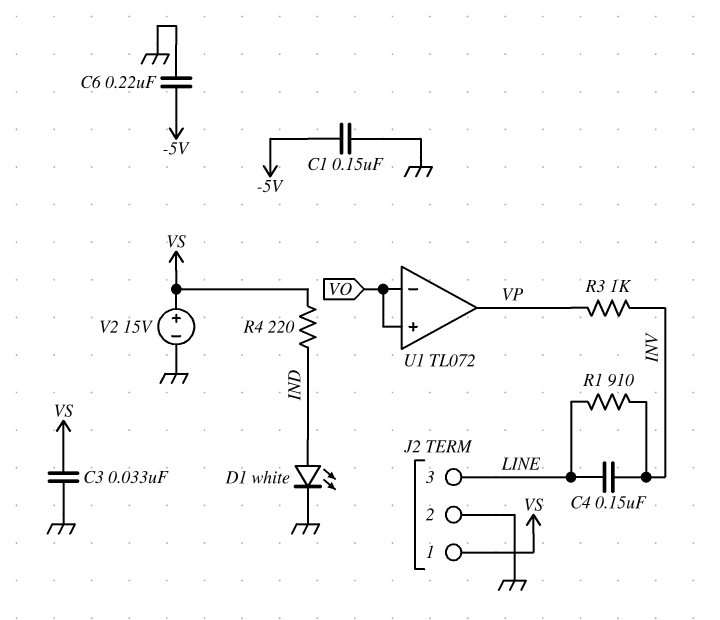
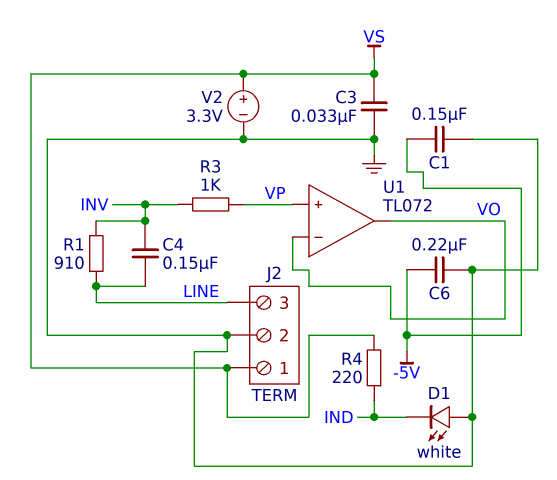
D1: LED white (A IND, K GND) -> LED white (A GND, K IND)
U1 pin in+: VO -> VP
U1 pin out: VP -> VO
V2: 15V (plus VS, minus GND) -> 3.3V (plus VS, minus GND)

